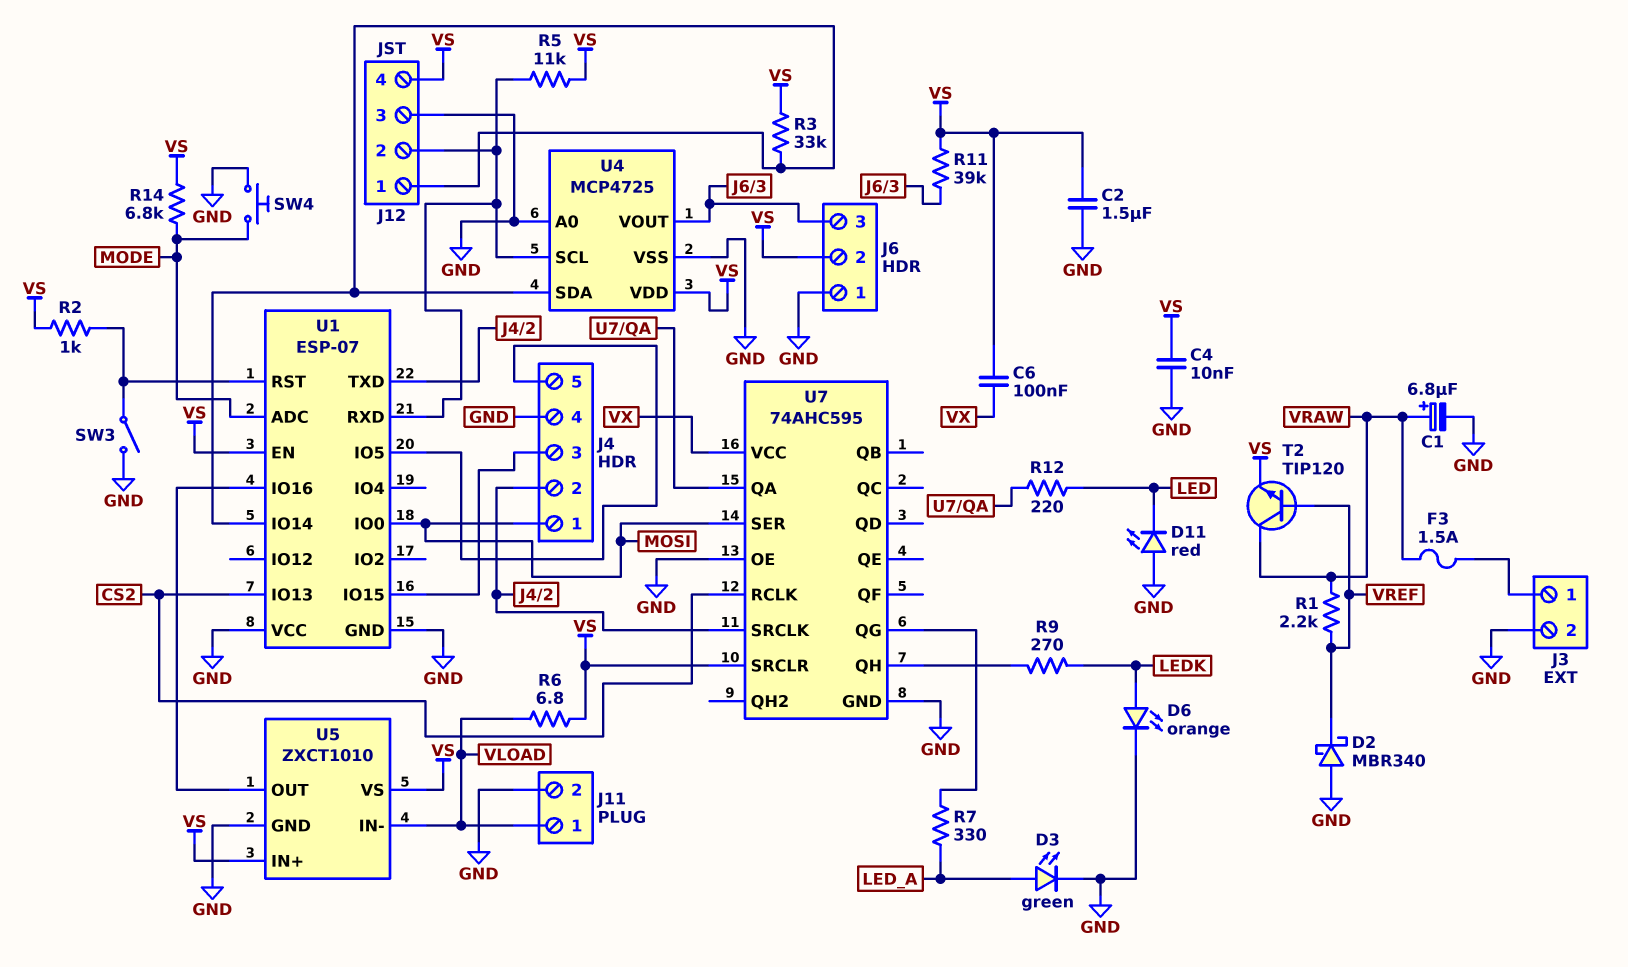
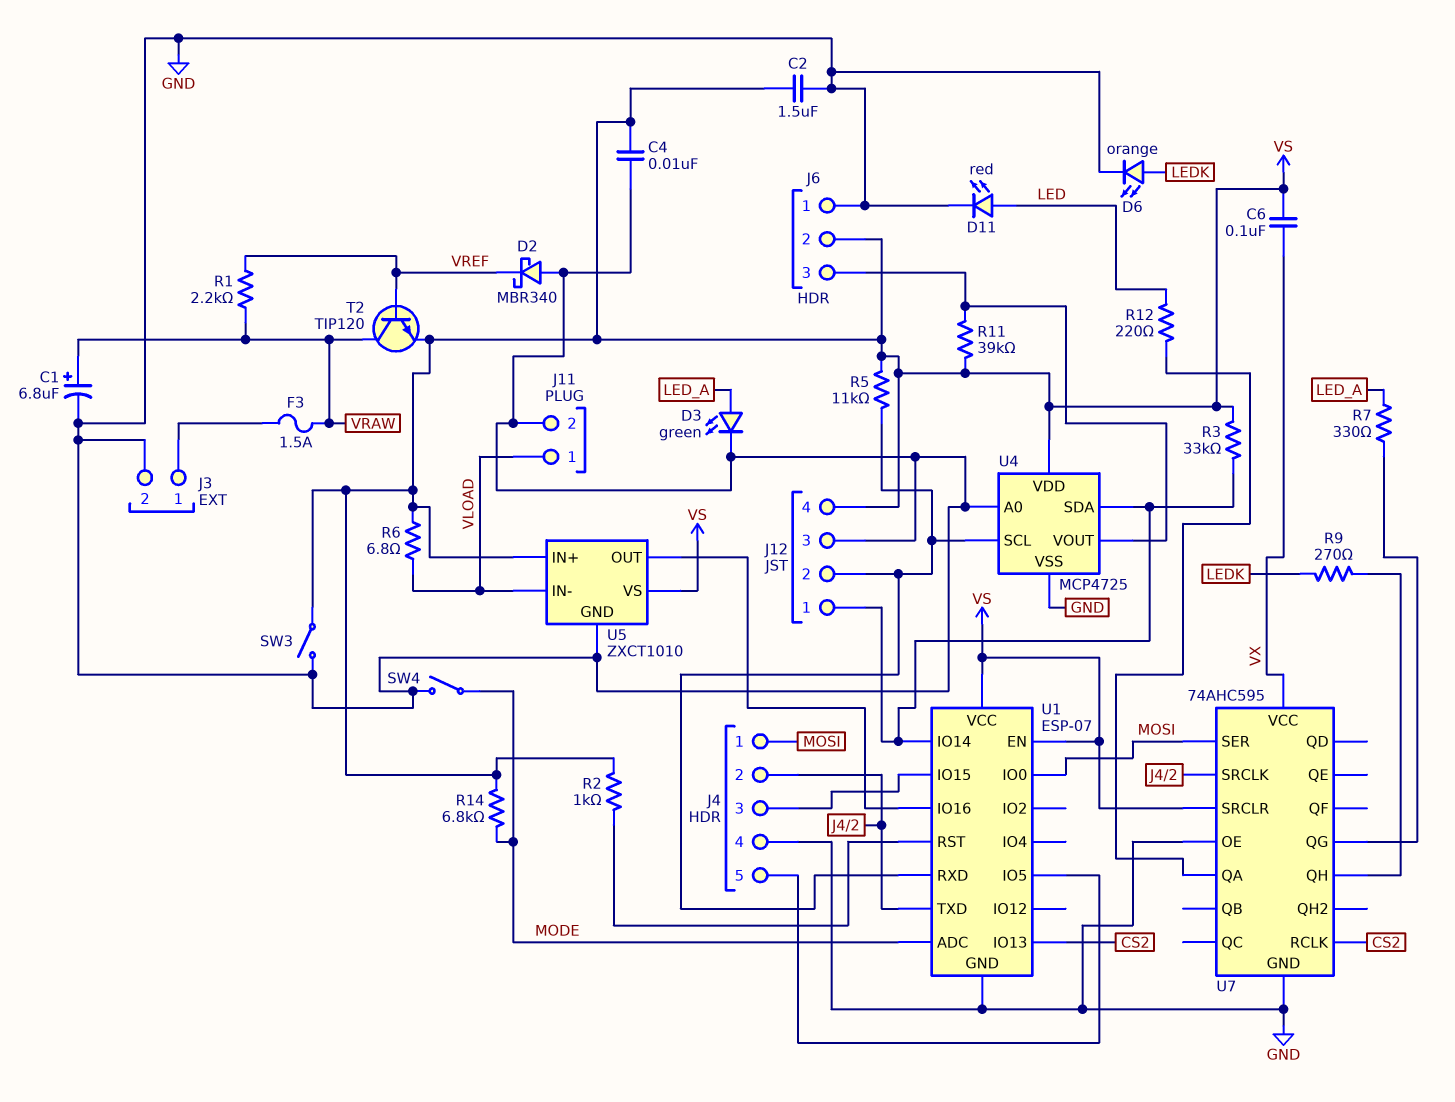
D11: LED red (A GND, K LED) -> LED red (A LED, K GND)
SW3: switch (GND, U1/RST) -> switch (GND, VS)
SW4: button (GND, MODE) -> switch (GND, MODE)
U1 pin VCC: GND -> VS

